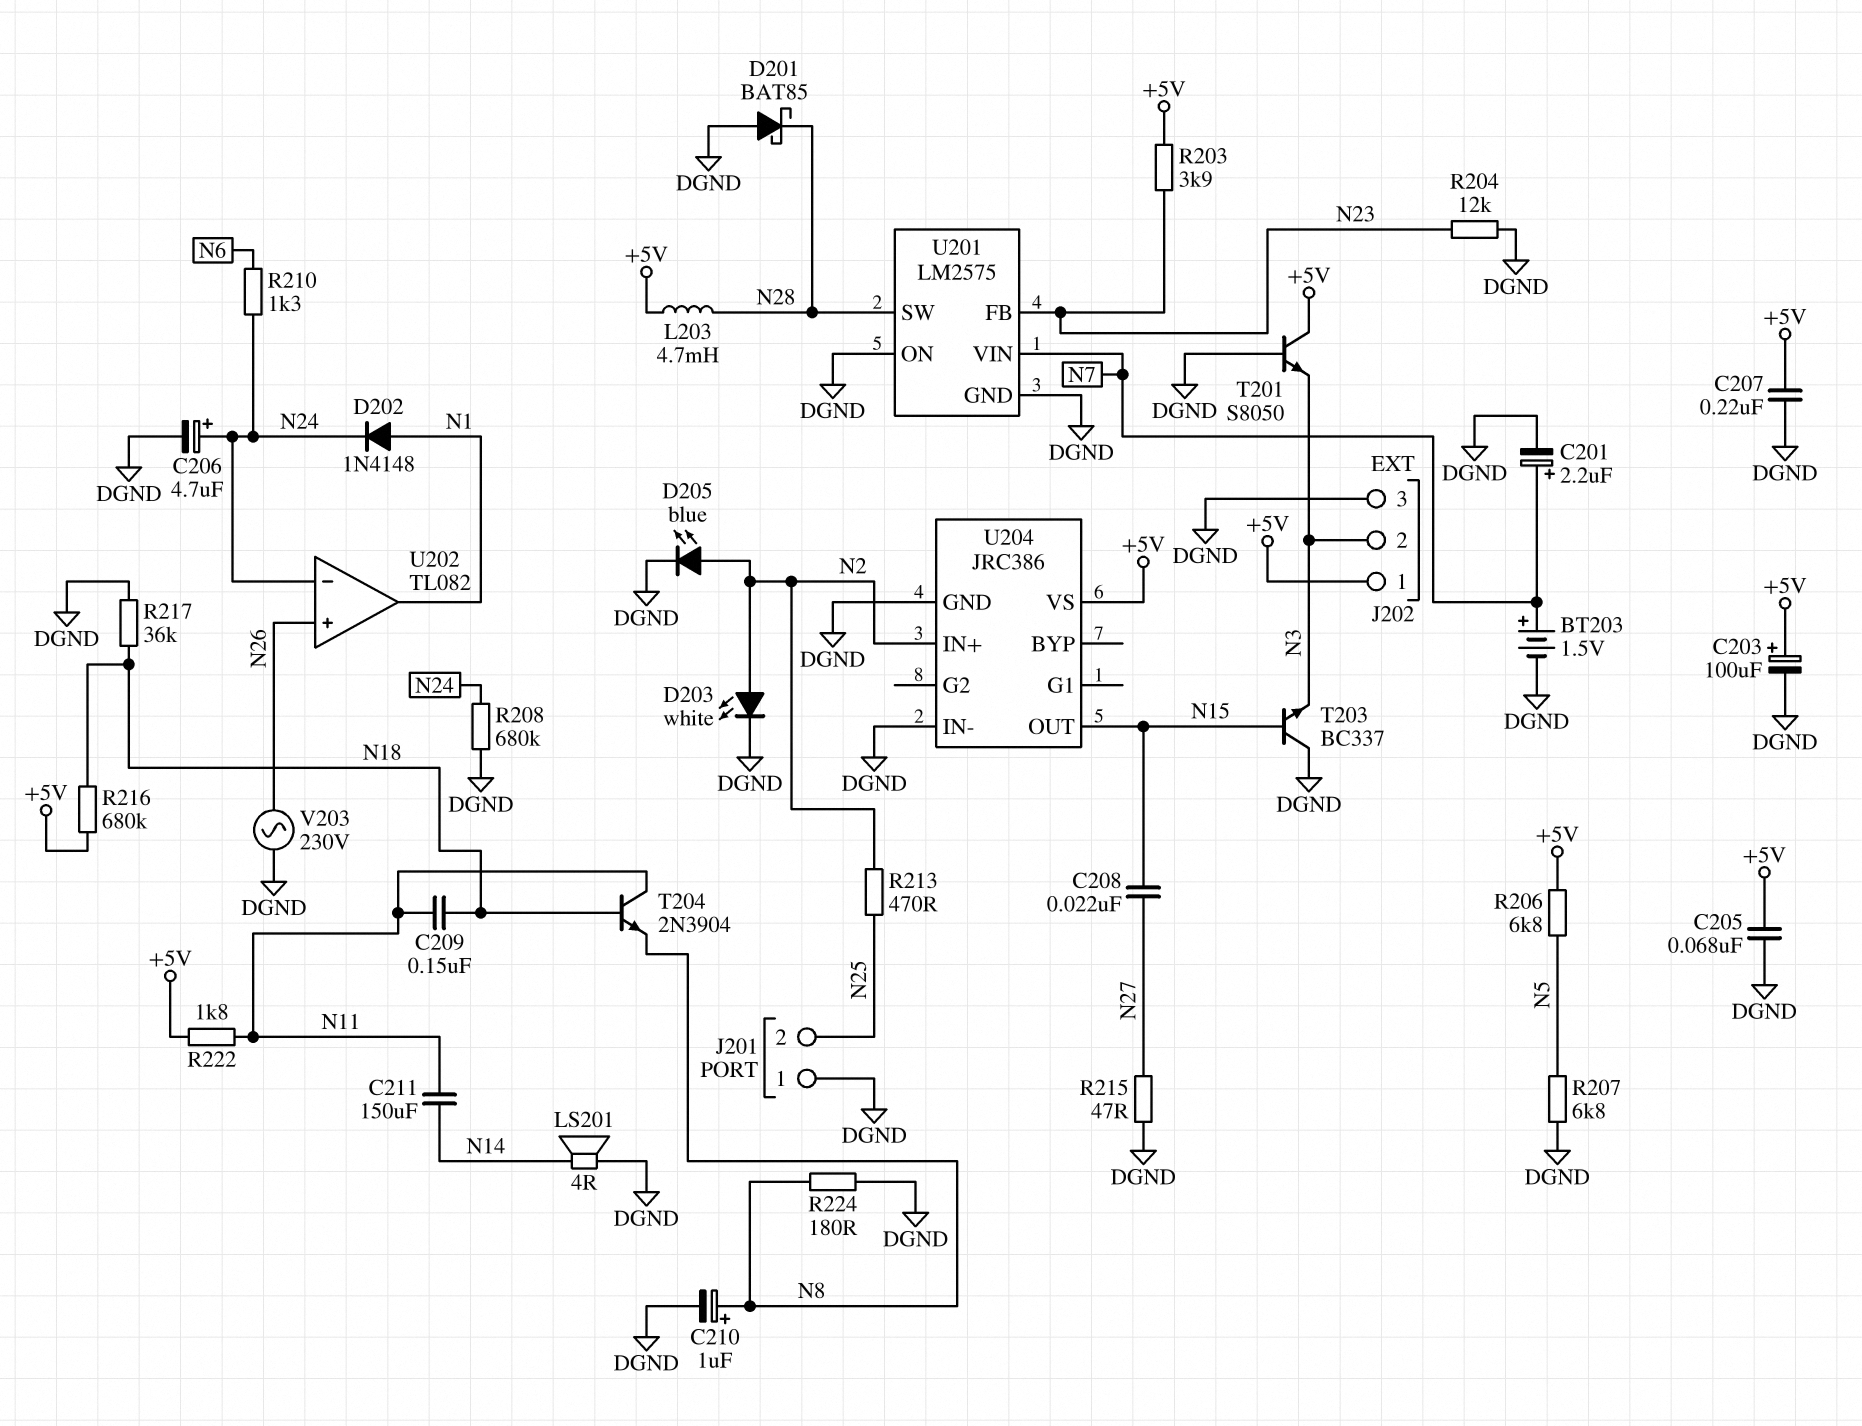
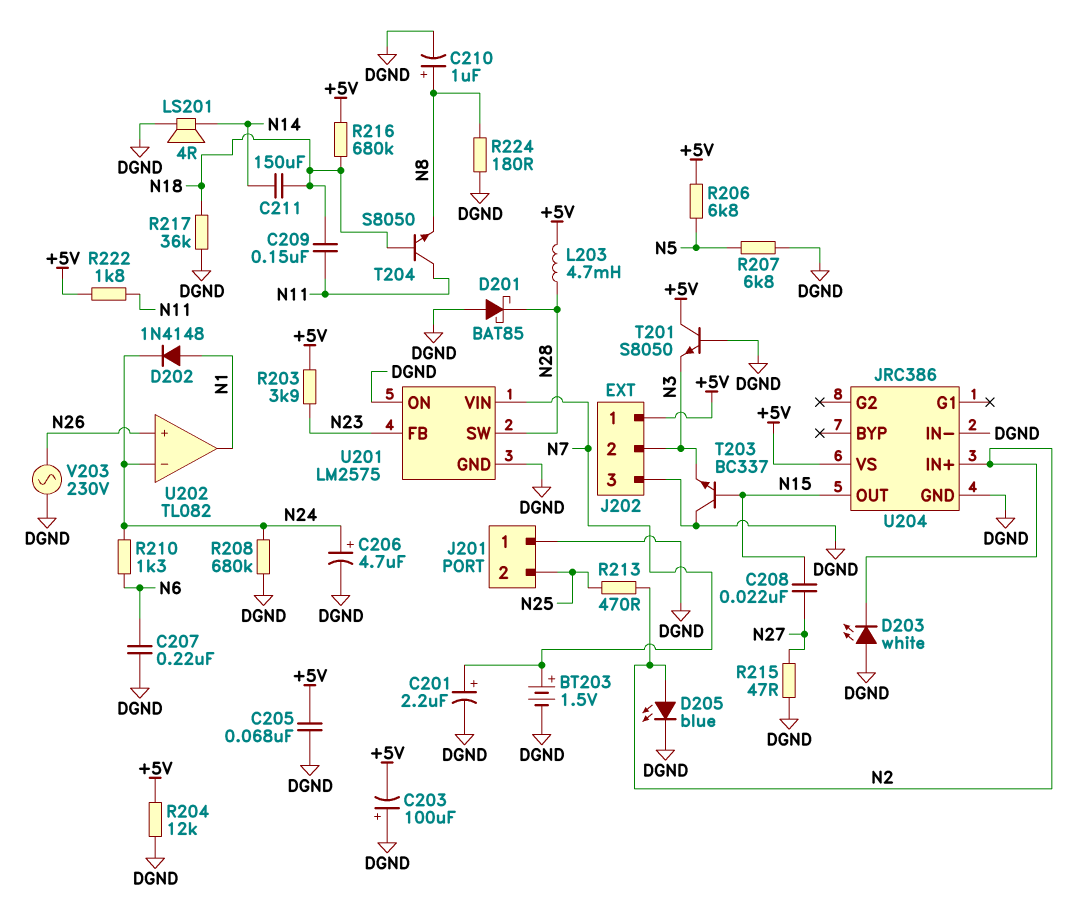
C203: 100uF (plus +5V, minus DGND) -> 100uF (plus DGND, minus +5V)
C207: 220nF (+5V, DGND) -> 220nF (DGND, N6)
C211: 150uF (N11, N14) -> 150uF (N14, N18)
D203: LED white (A N2, K DGND) -> LED white (A DGND, K N2)
R204: 12k (DGND, N23) -> 12k (+5V, DGND)
T204: NPN 2N3904 (B N18, C N11, E N8) -> NPN S8050 (B N18, C N11, E N8)

